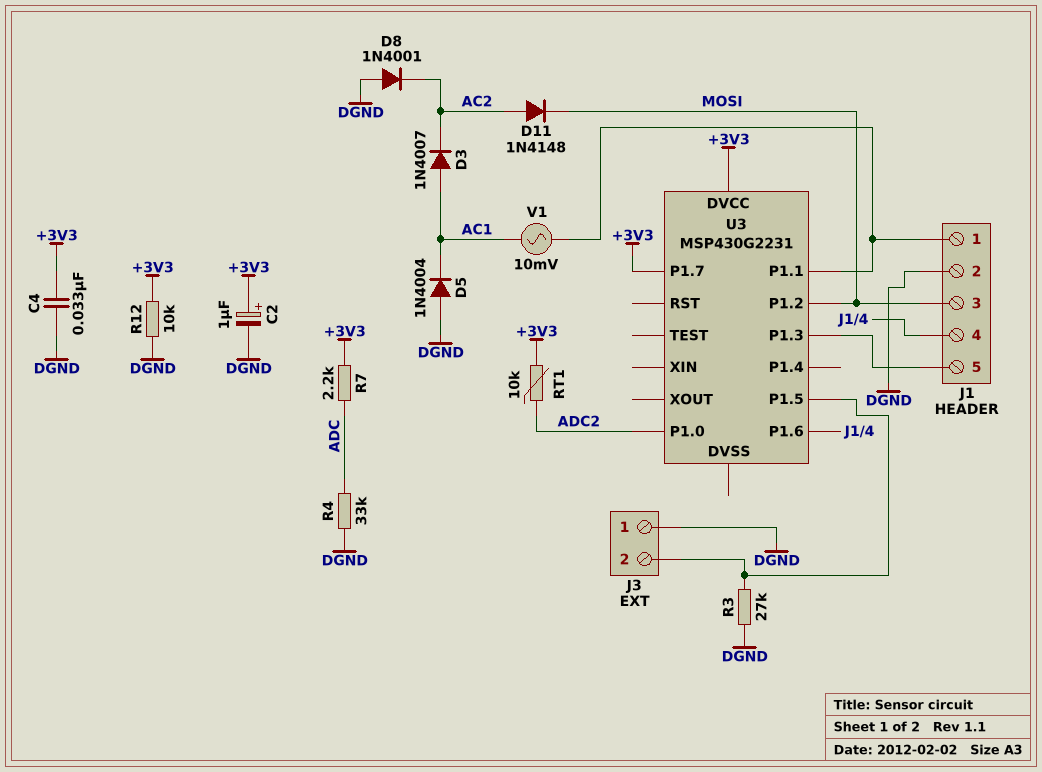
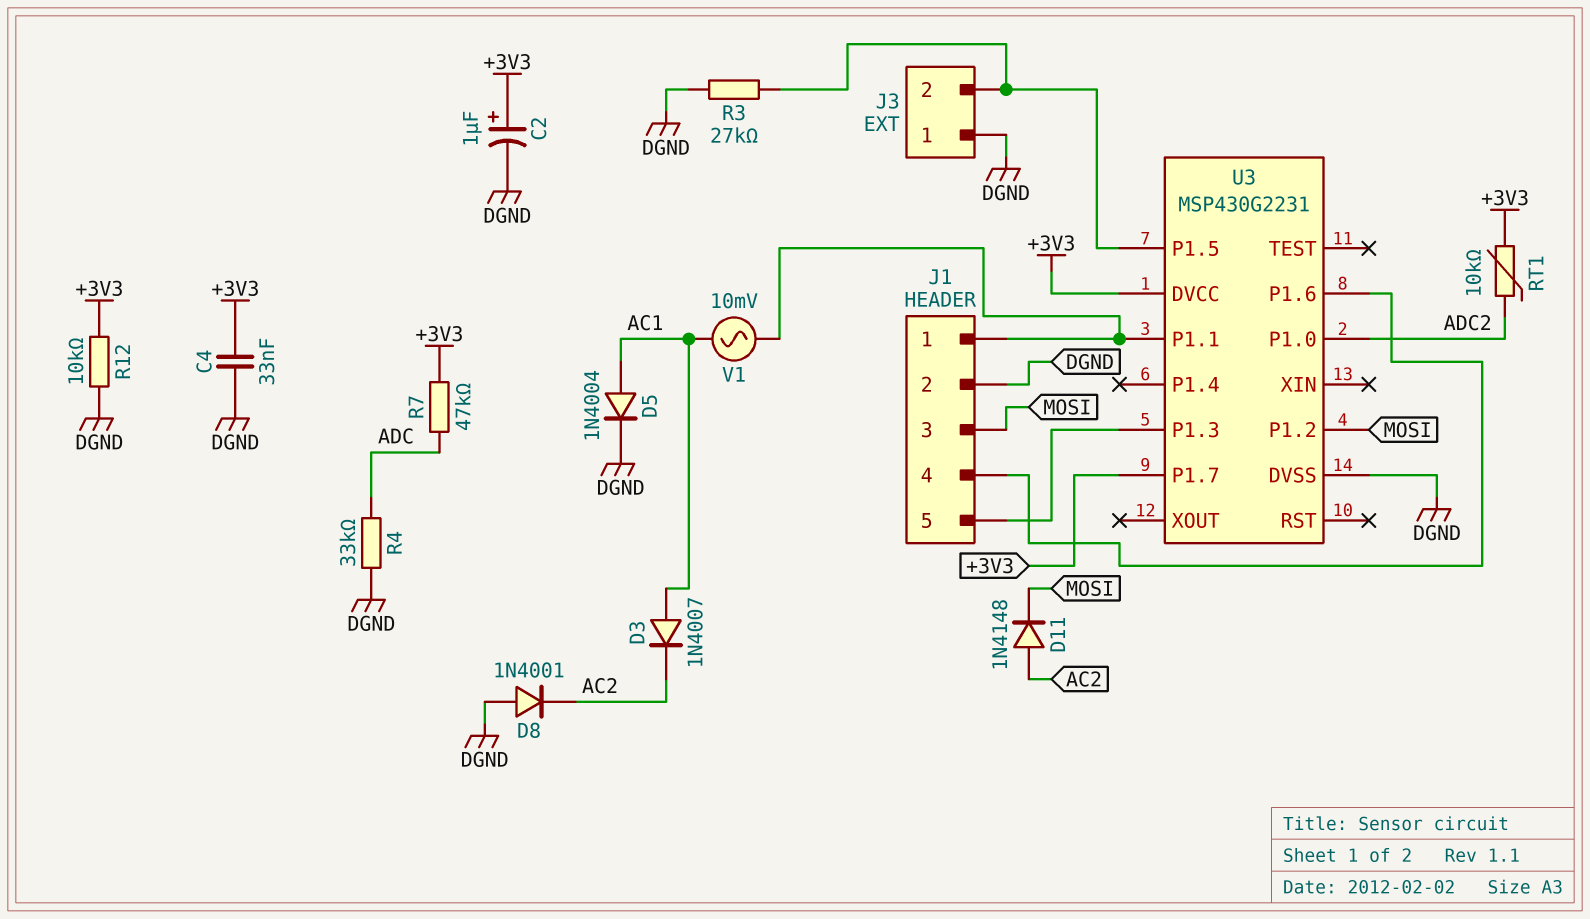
D5: diode 1N4004 (A DGND, K AC1) -> diode 1N4004 (A AC1, K DGND)
R7: 2.2k (+3V3, ADC) -> 47k (+3V3, ADC)
U3 pin DVSS: none -> DGND

